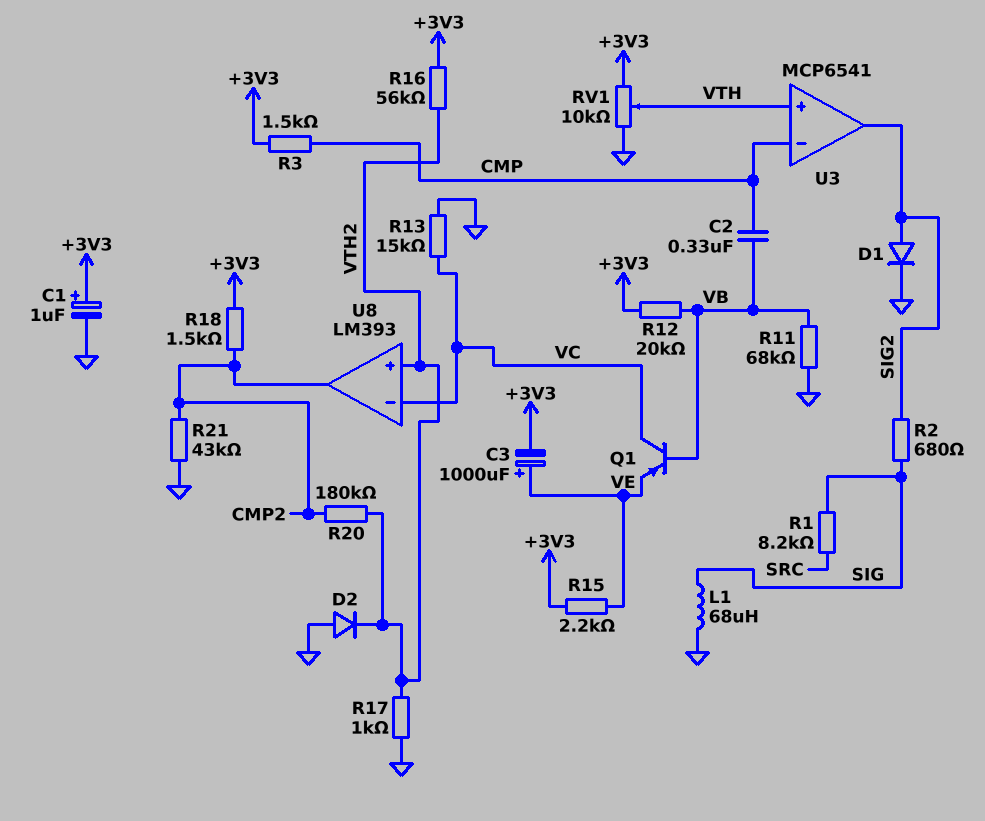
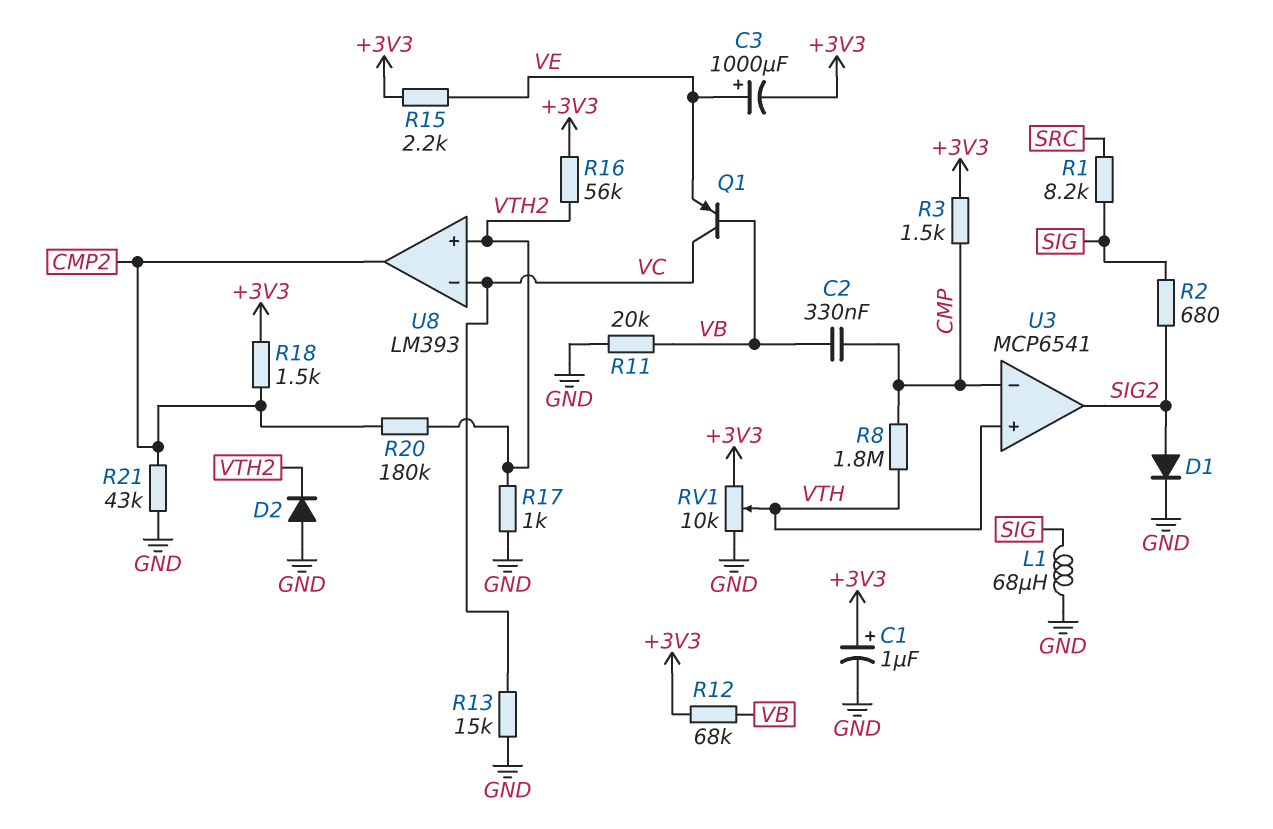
R8: none -> 1.8M (CMP, VTH)
R11: 68k (GND, VB) -> 20k (GND, VB)
R12: 20k (+3V3, VB) -> 68k (+3V3, VB)

